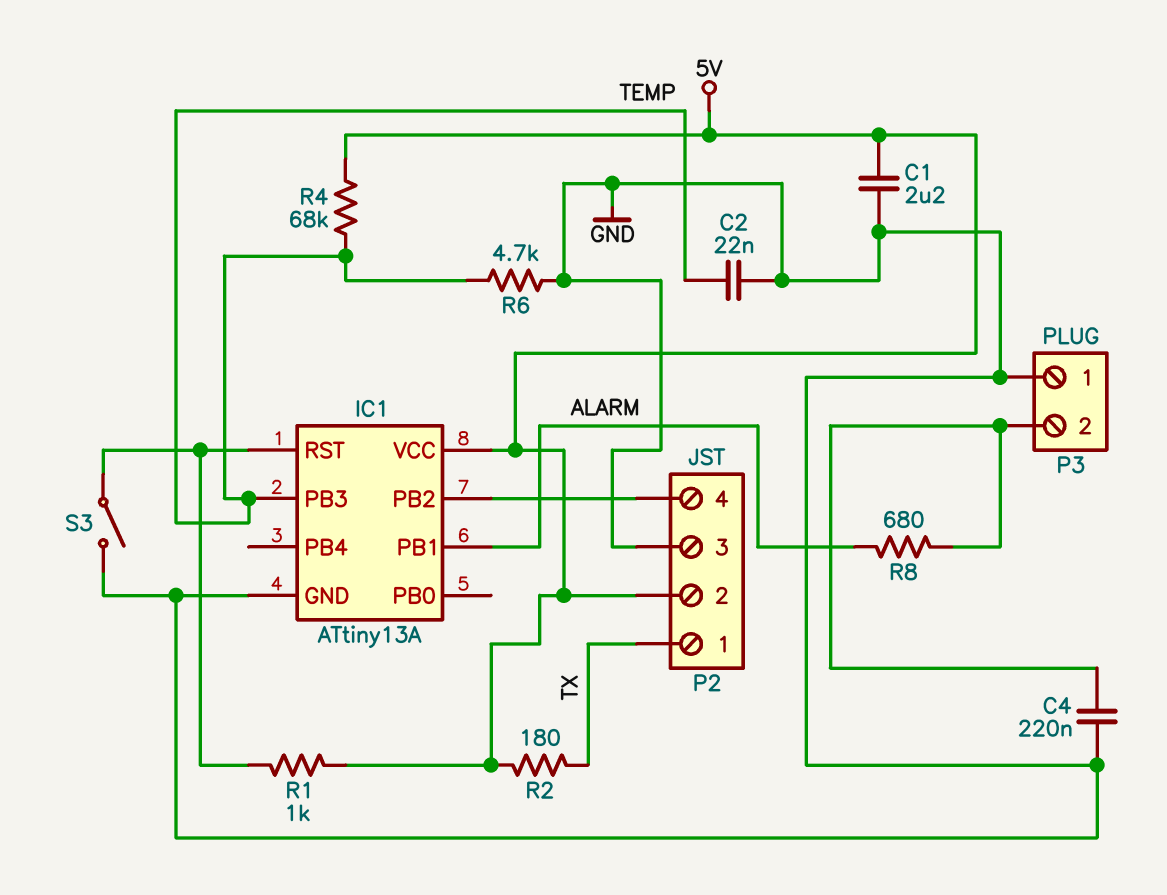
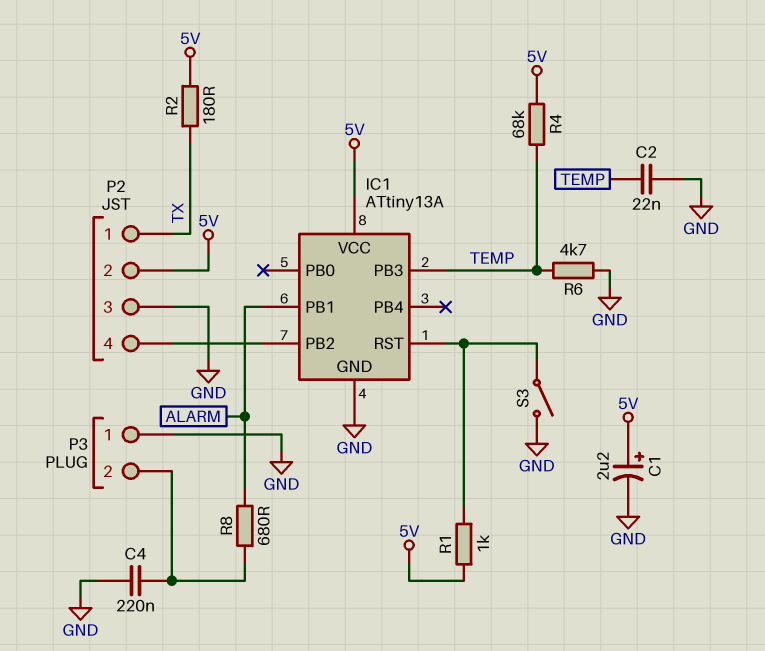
C1: 2.2uF (5V, GND) -> 2.2uF (plus 5V, minus GND)

